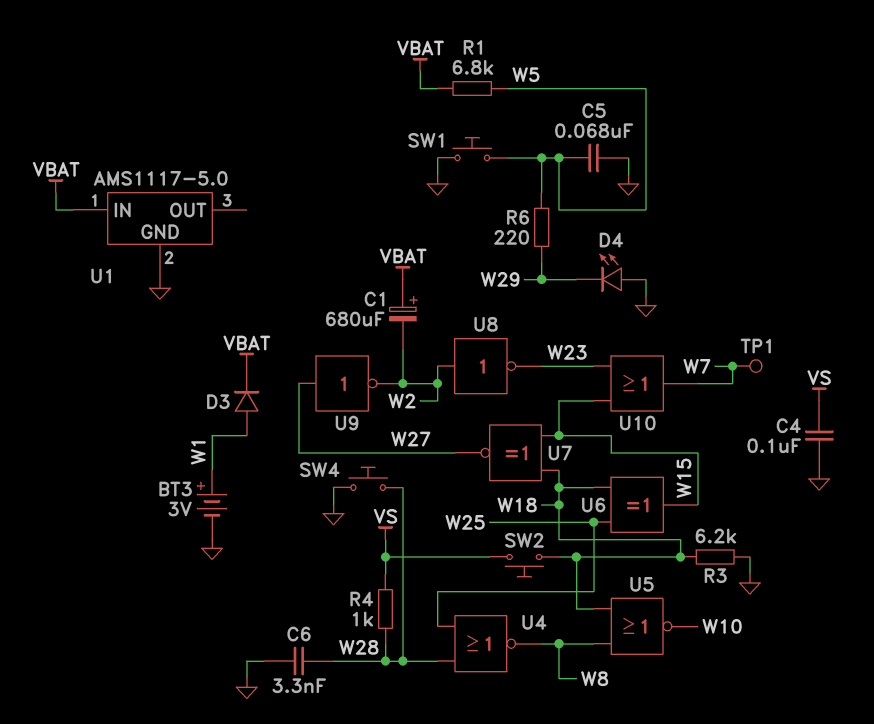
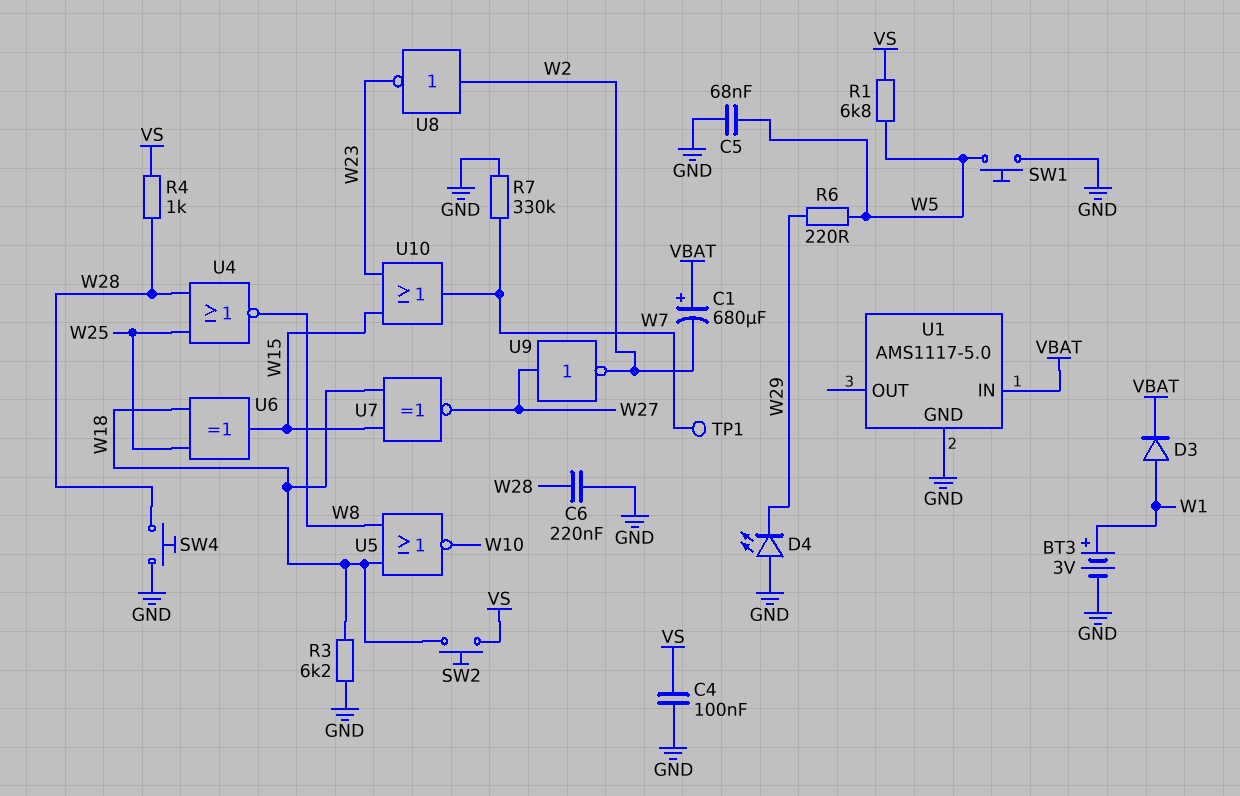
C6: 3.3nF (GND, W28) -> 220nF (GND, W28)
R1: 6.8k (VBAT, W5) -> 6.8k (VS, W5)
R7: none -> 330k (GND, W7)

